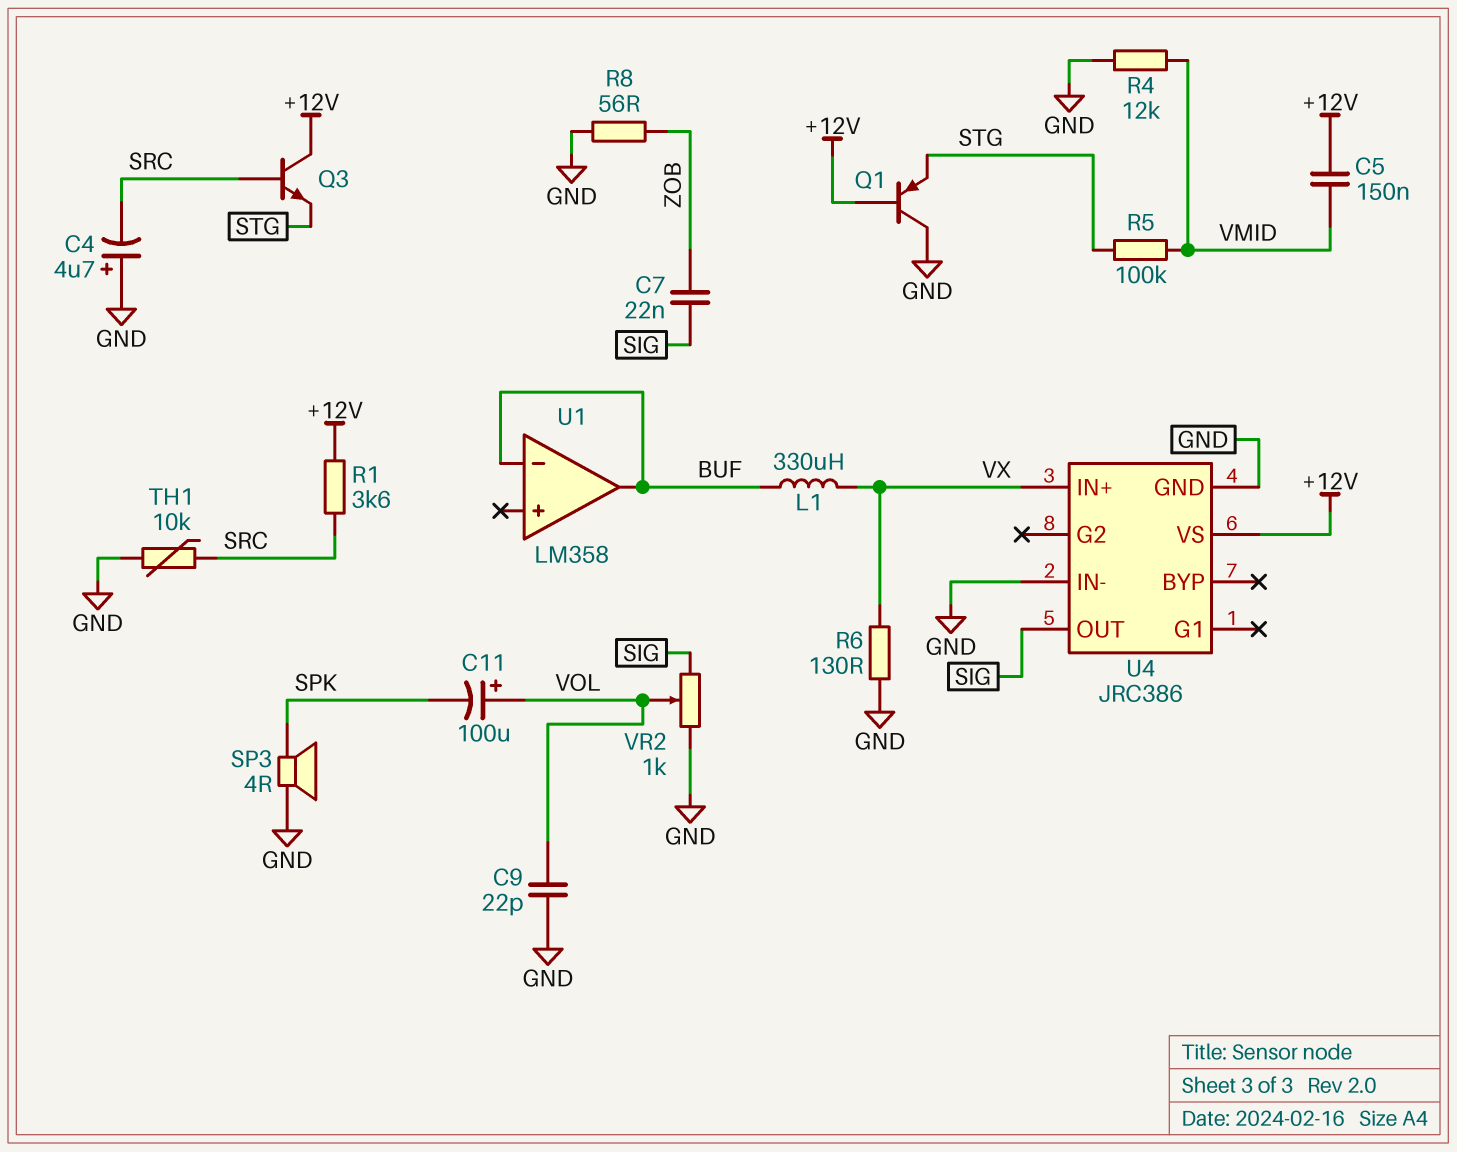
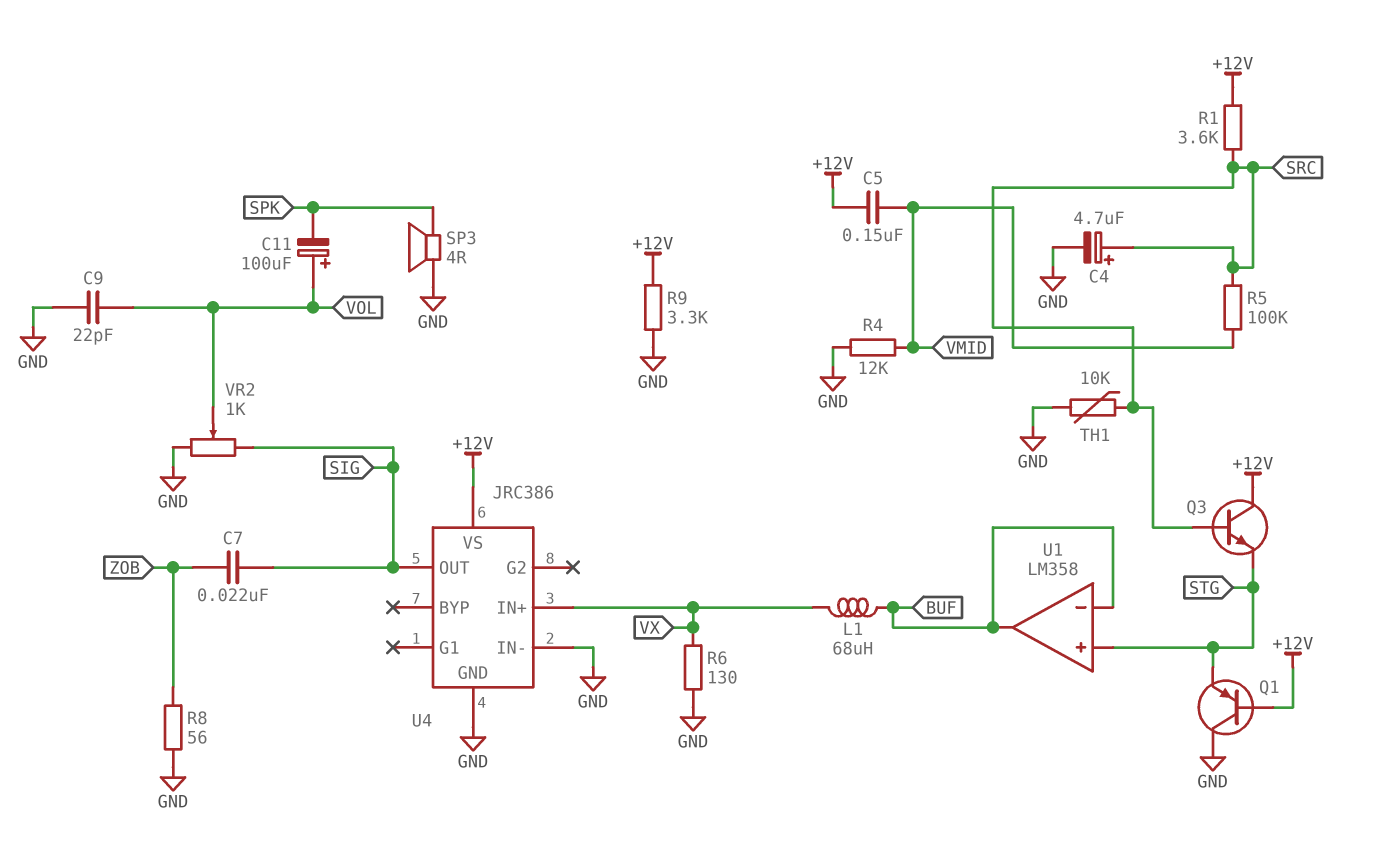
C4: 4.7uF (plus GND, minus SRC) -> 4.7uF (plus SRC, minus GND)
L1: 330uH (BUF, VX) -> 68uH (BUF, VX)
R5: 100k (STG, VMID) -> 100k (SRC, VMID)
R9: none -> 3.3k (+12V, GND)
U1 pin in+: none -> STG

